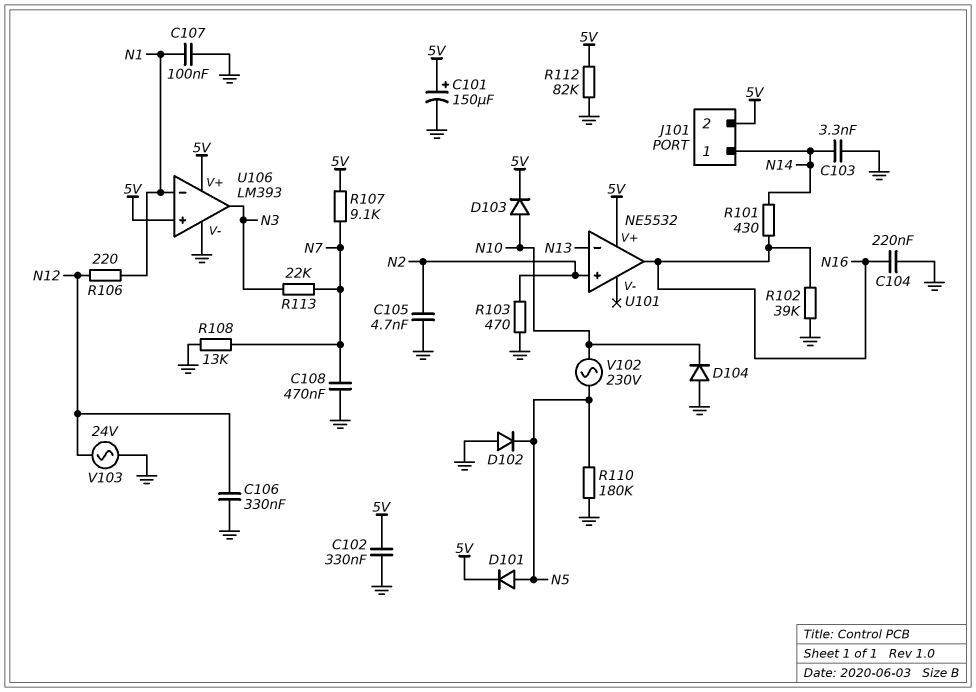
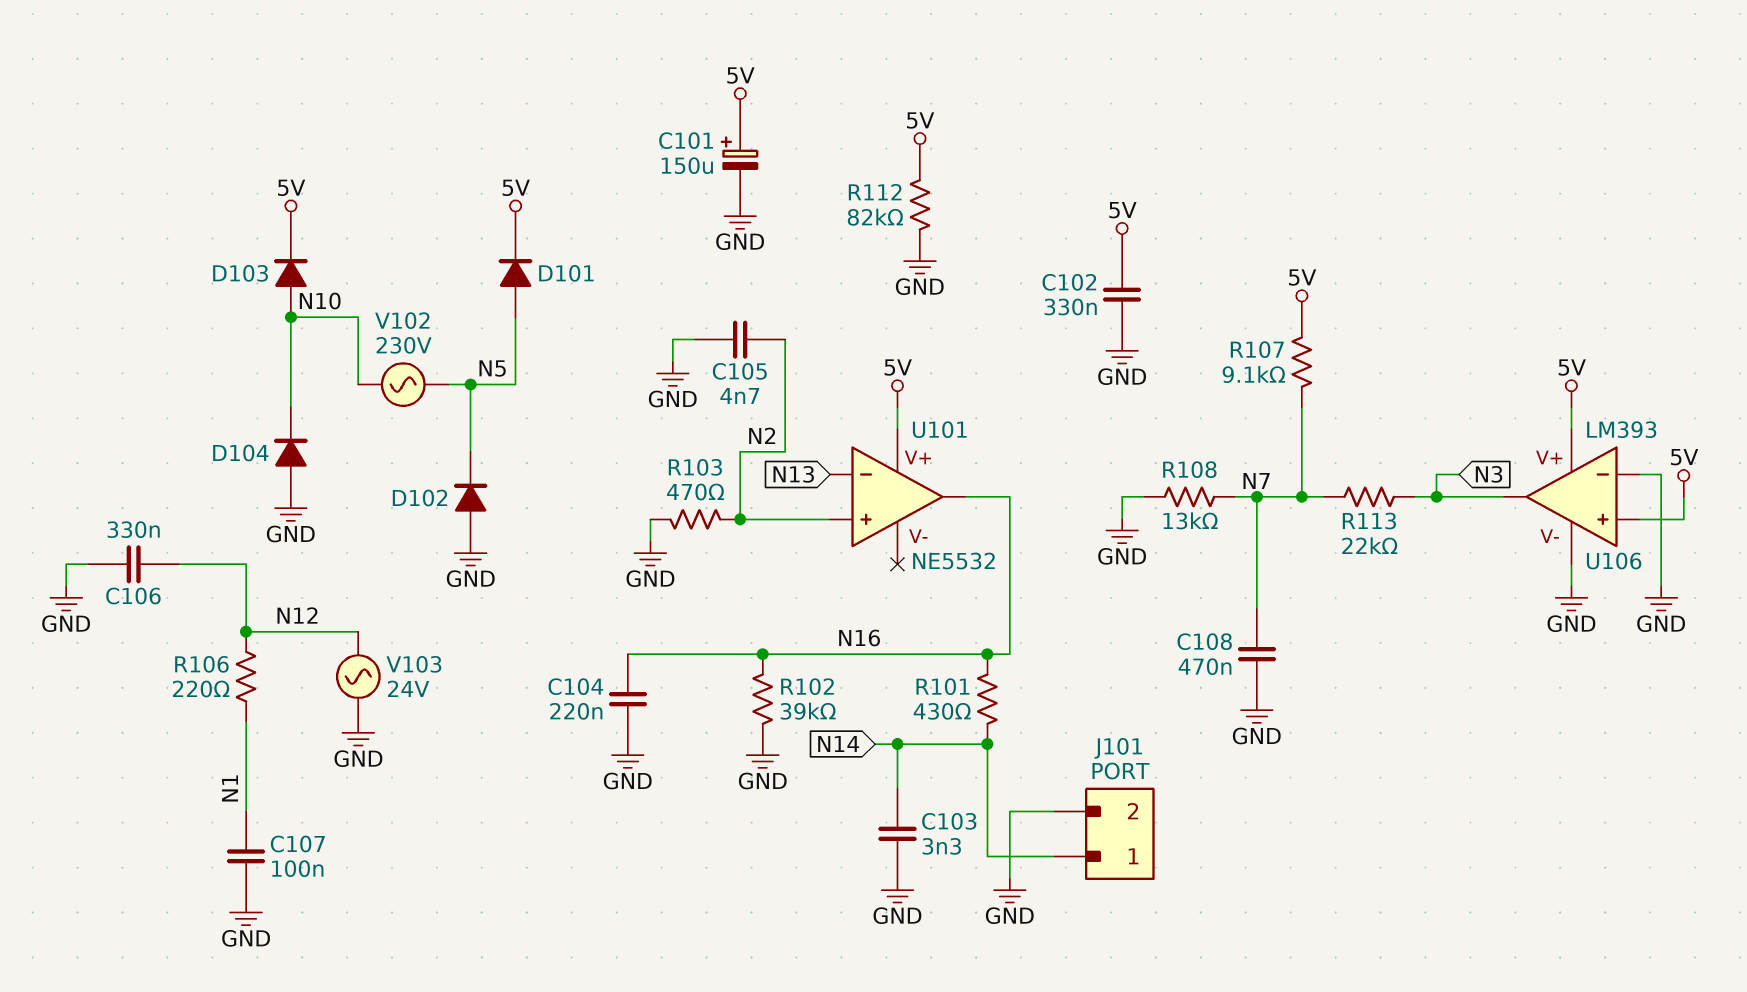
J101 pin 2: 5V -> GND
R110: 180k (GND, N5) -> none
U106 pin in-: N1 -> GND

